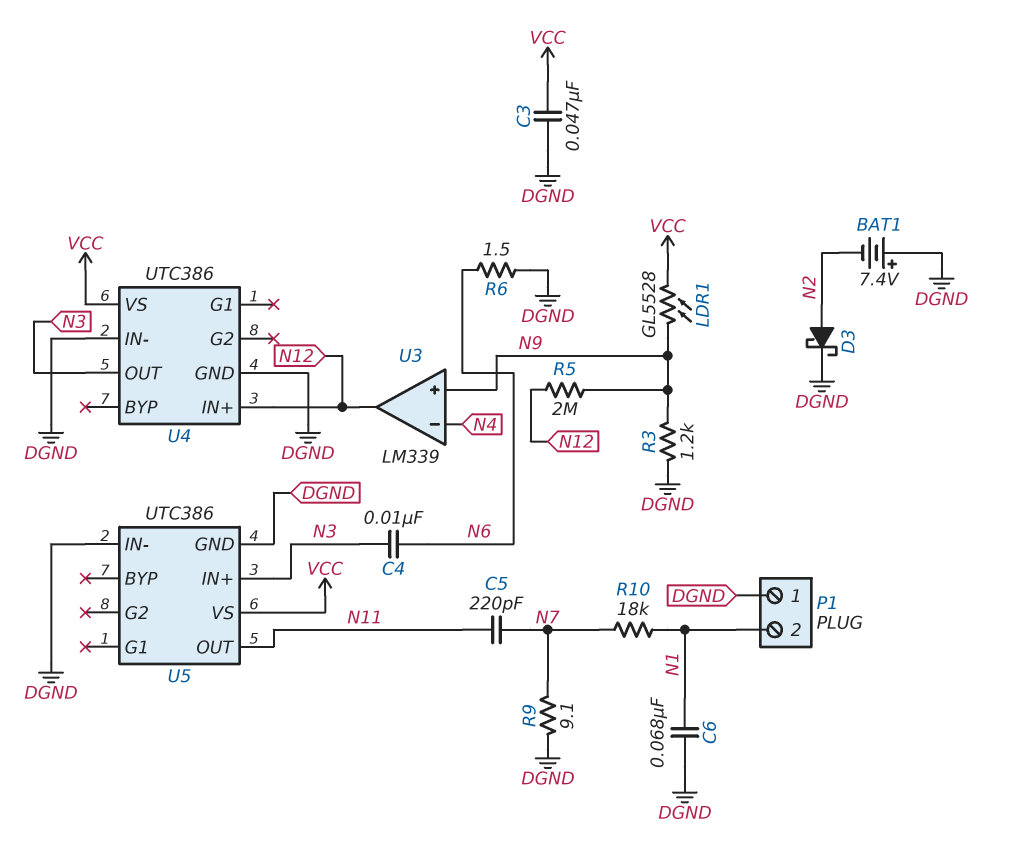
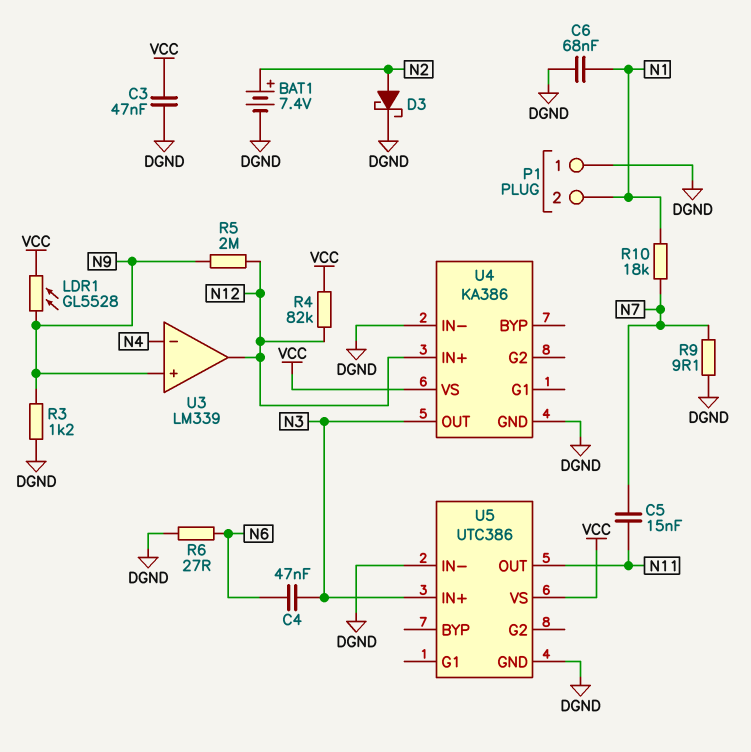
BAT1: 7.4V (plus DGND, minus N2) -> 7.4V (plus N2, minus DGND)
C4: 10nF (N3, N6) -> 47nF (N3, N6)
C5: 220pF (N7, N11) -> 15nF (N7, N11)
R4: none -> 82k (N12, VCC)
R6: 1.5 (DGND, N6) -> 27 (DGND, N6)
U4: UTC386 -> KA386

